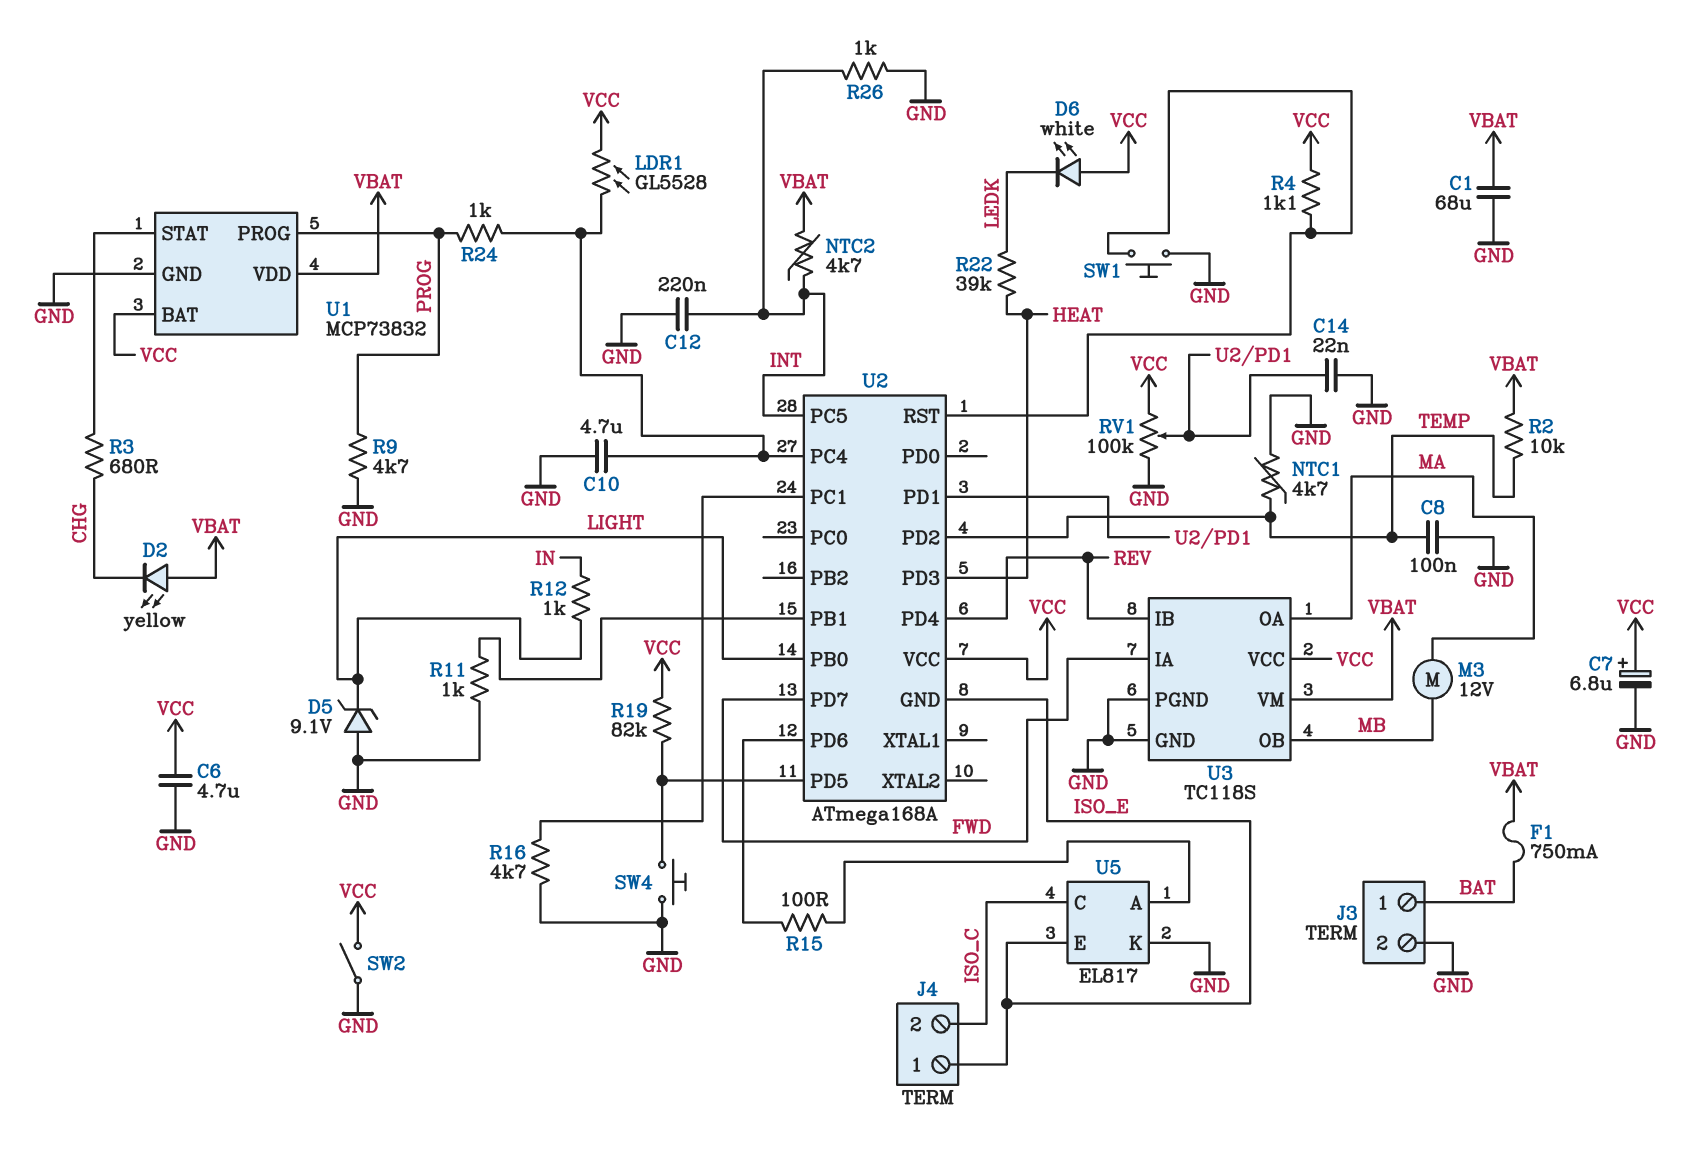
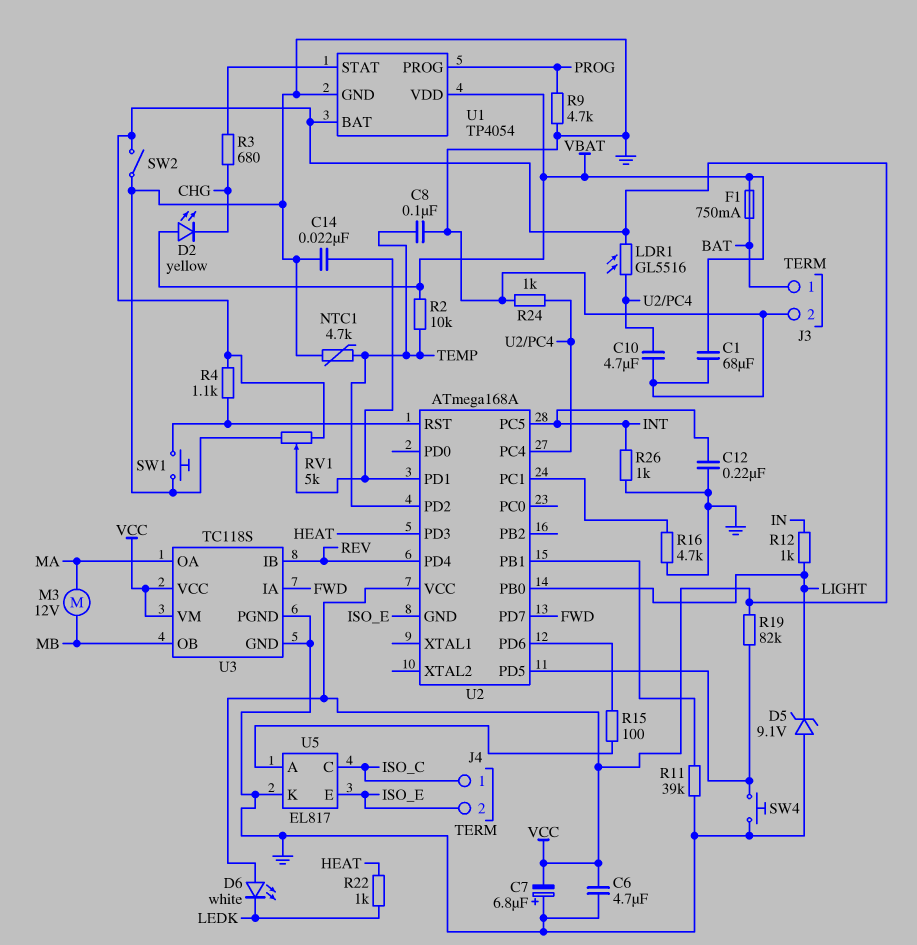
C7: 6.8uF (plus VCC, minus GND) -> 6.8uF (plus GND, minus VCC)
J4 pin 1: ISO_E -> ISO_C
J4 pin 2: ISO_C -> ISO_E
LDR1: GL5528 (U2/PC4, VCC) -> GL5516 (U2/PC4, VCC)
NTC2: 4.7k (INT, VBAT) -> none
R11: 1k (GND, U2/PB1) -> 39k (GND, U2/PB1)
R22: 39k (HEAT, LEDK) -> 1k (HEAT, LEDK)
R24: 1k (PROG, U2/PC4) -> 1k (GND, U2/PC4)
RV1: 100k (GND, VCC, wiper U2/PD1) -> 5k (GND, VCC, wiper U2/PD1)
U1: MCP73832 -> TP4054
U3 pin VM: VBAT -> VCC

